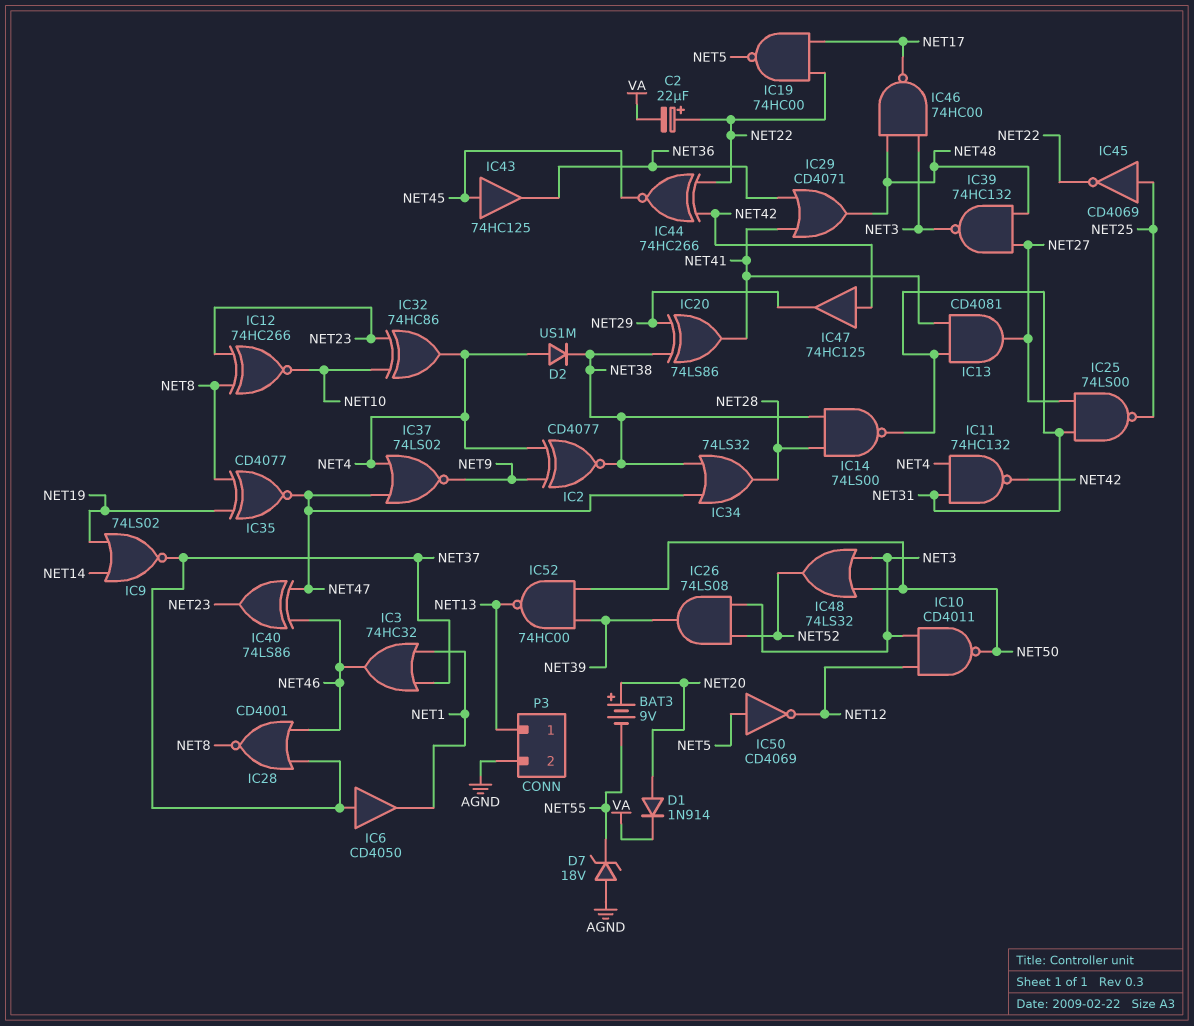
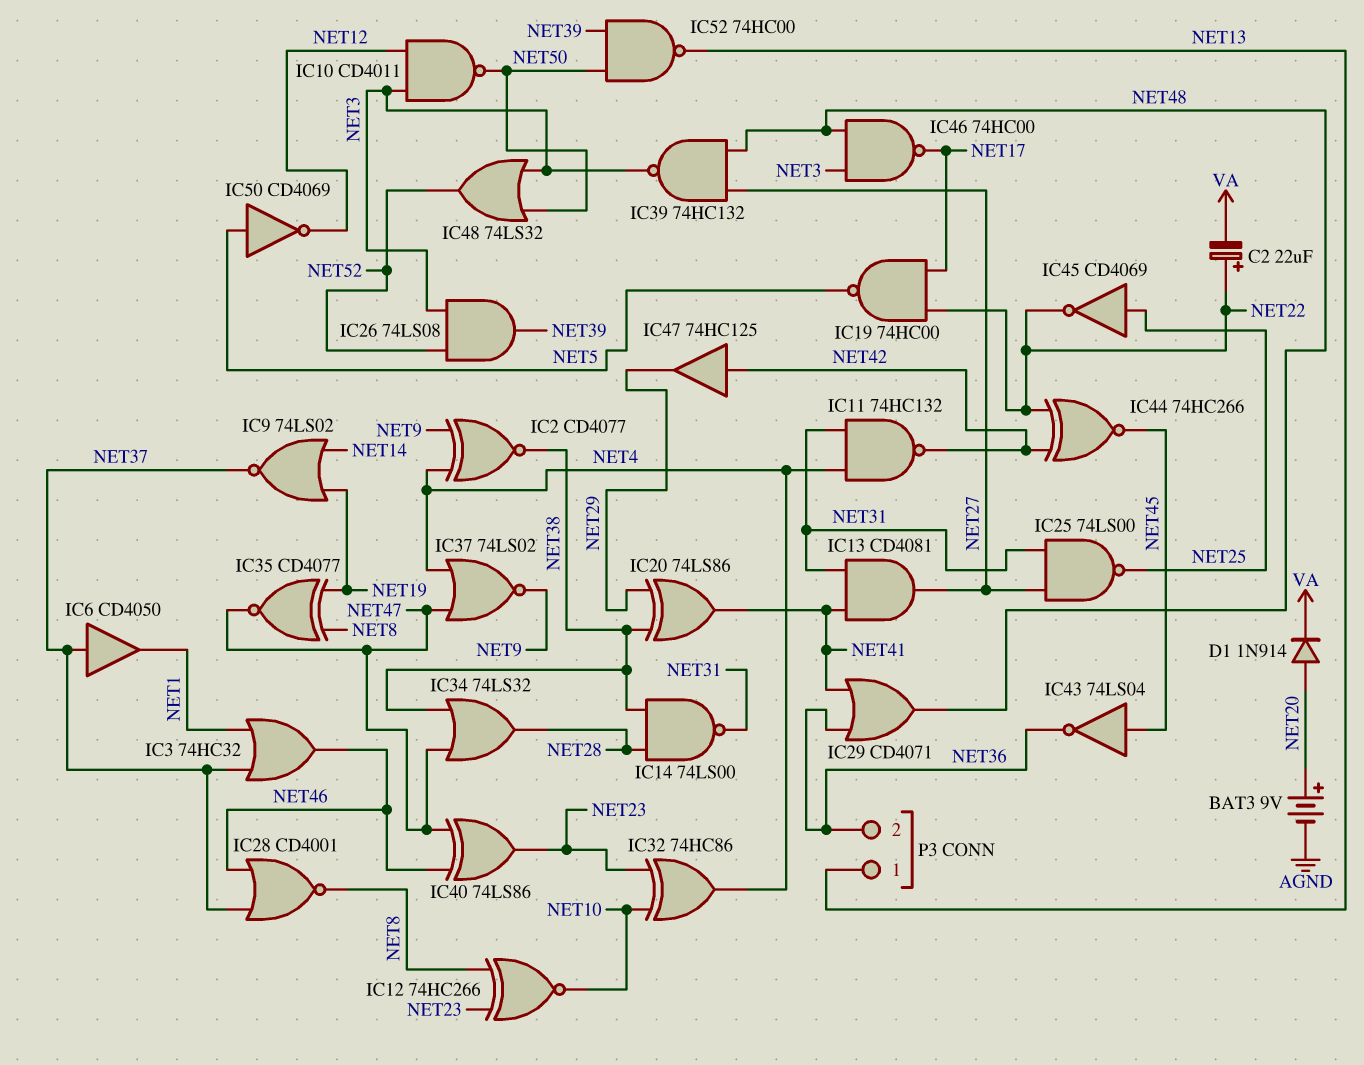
BAT3: 9V (plus NET20, minus NET55) -> 9V (plus NET20, minus AGND)
D2: diode US1M (A NET4, K NET38) -> none
D7: zener 18V (A AGND, K NET55) -> none
IC43: buffer 74HC125 (in NET45, out NET36) -> NOT 74LS04 (in NET45, out NET36)
P3 pin 2: AGND -> NET36

